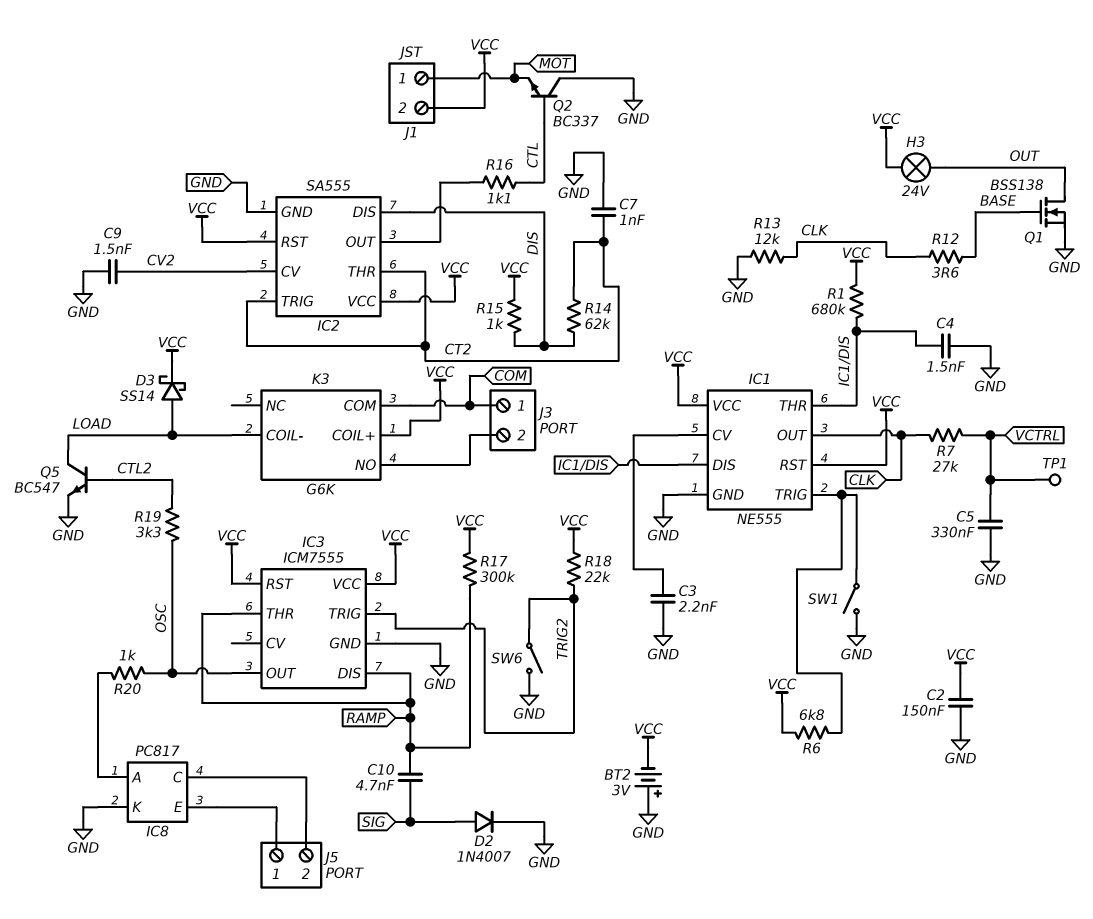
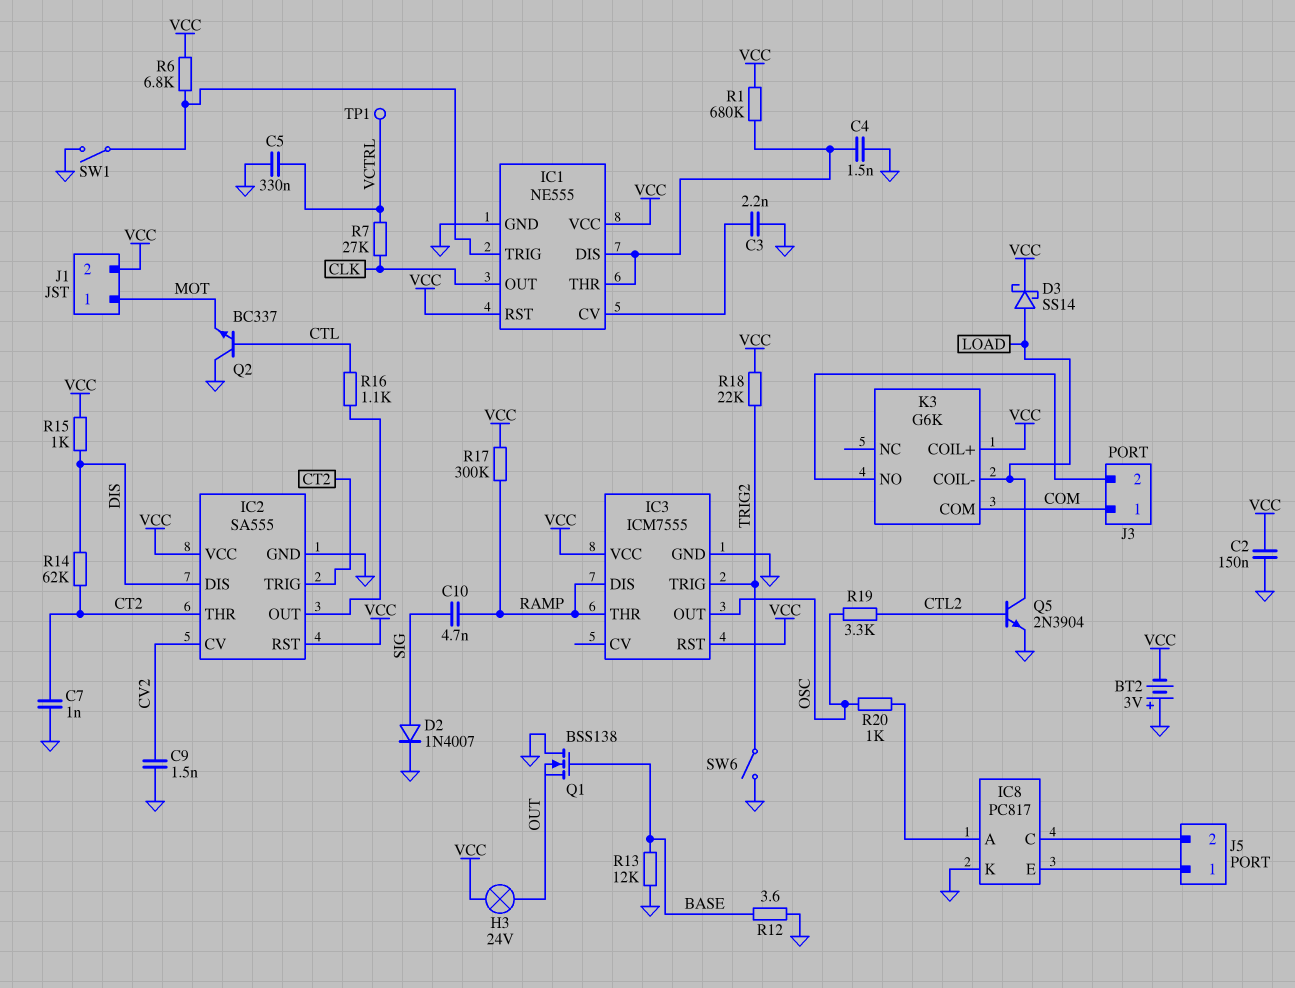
Q1: NMOS BSS138 (G BASE, D OUT, S GND) -> NMOS BSS138 (G BASE, D GND, S OUT)
Q5: NPN BC547 (B CTL2, C LOAD, E GND) -> NPN 2N3904 (B CTL2, C LOAD, E GND)
R12: 3.6 (BASE, CLK) -> 3.6 (BASE, GND)
R13: 12k (CLK, GND) -> 12k (BASE, GND)

